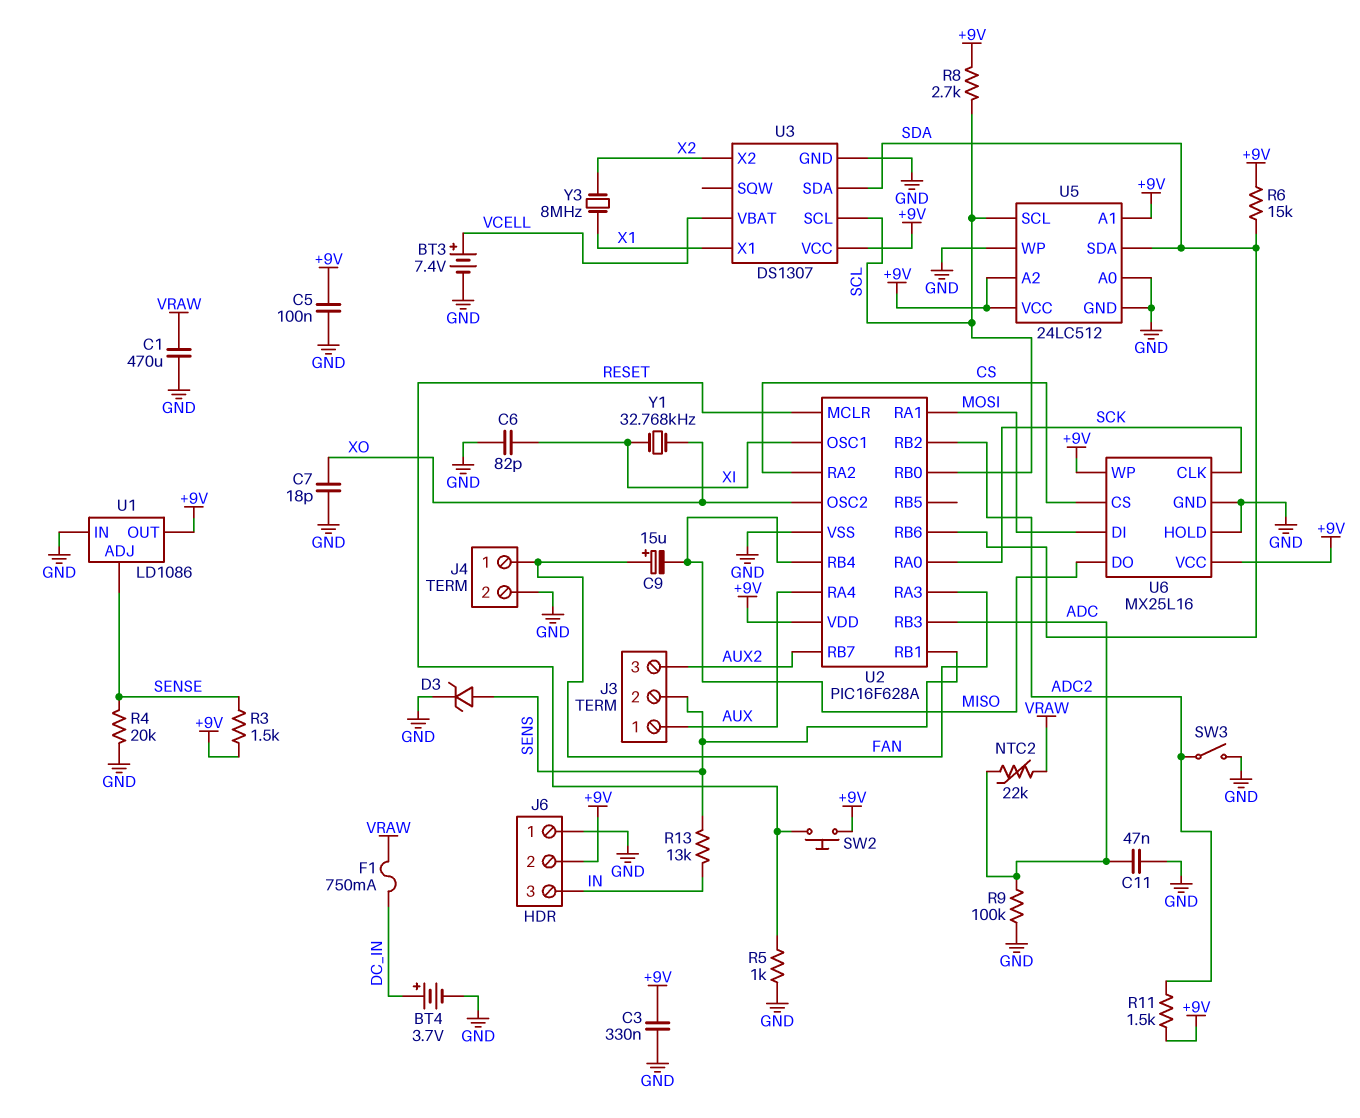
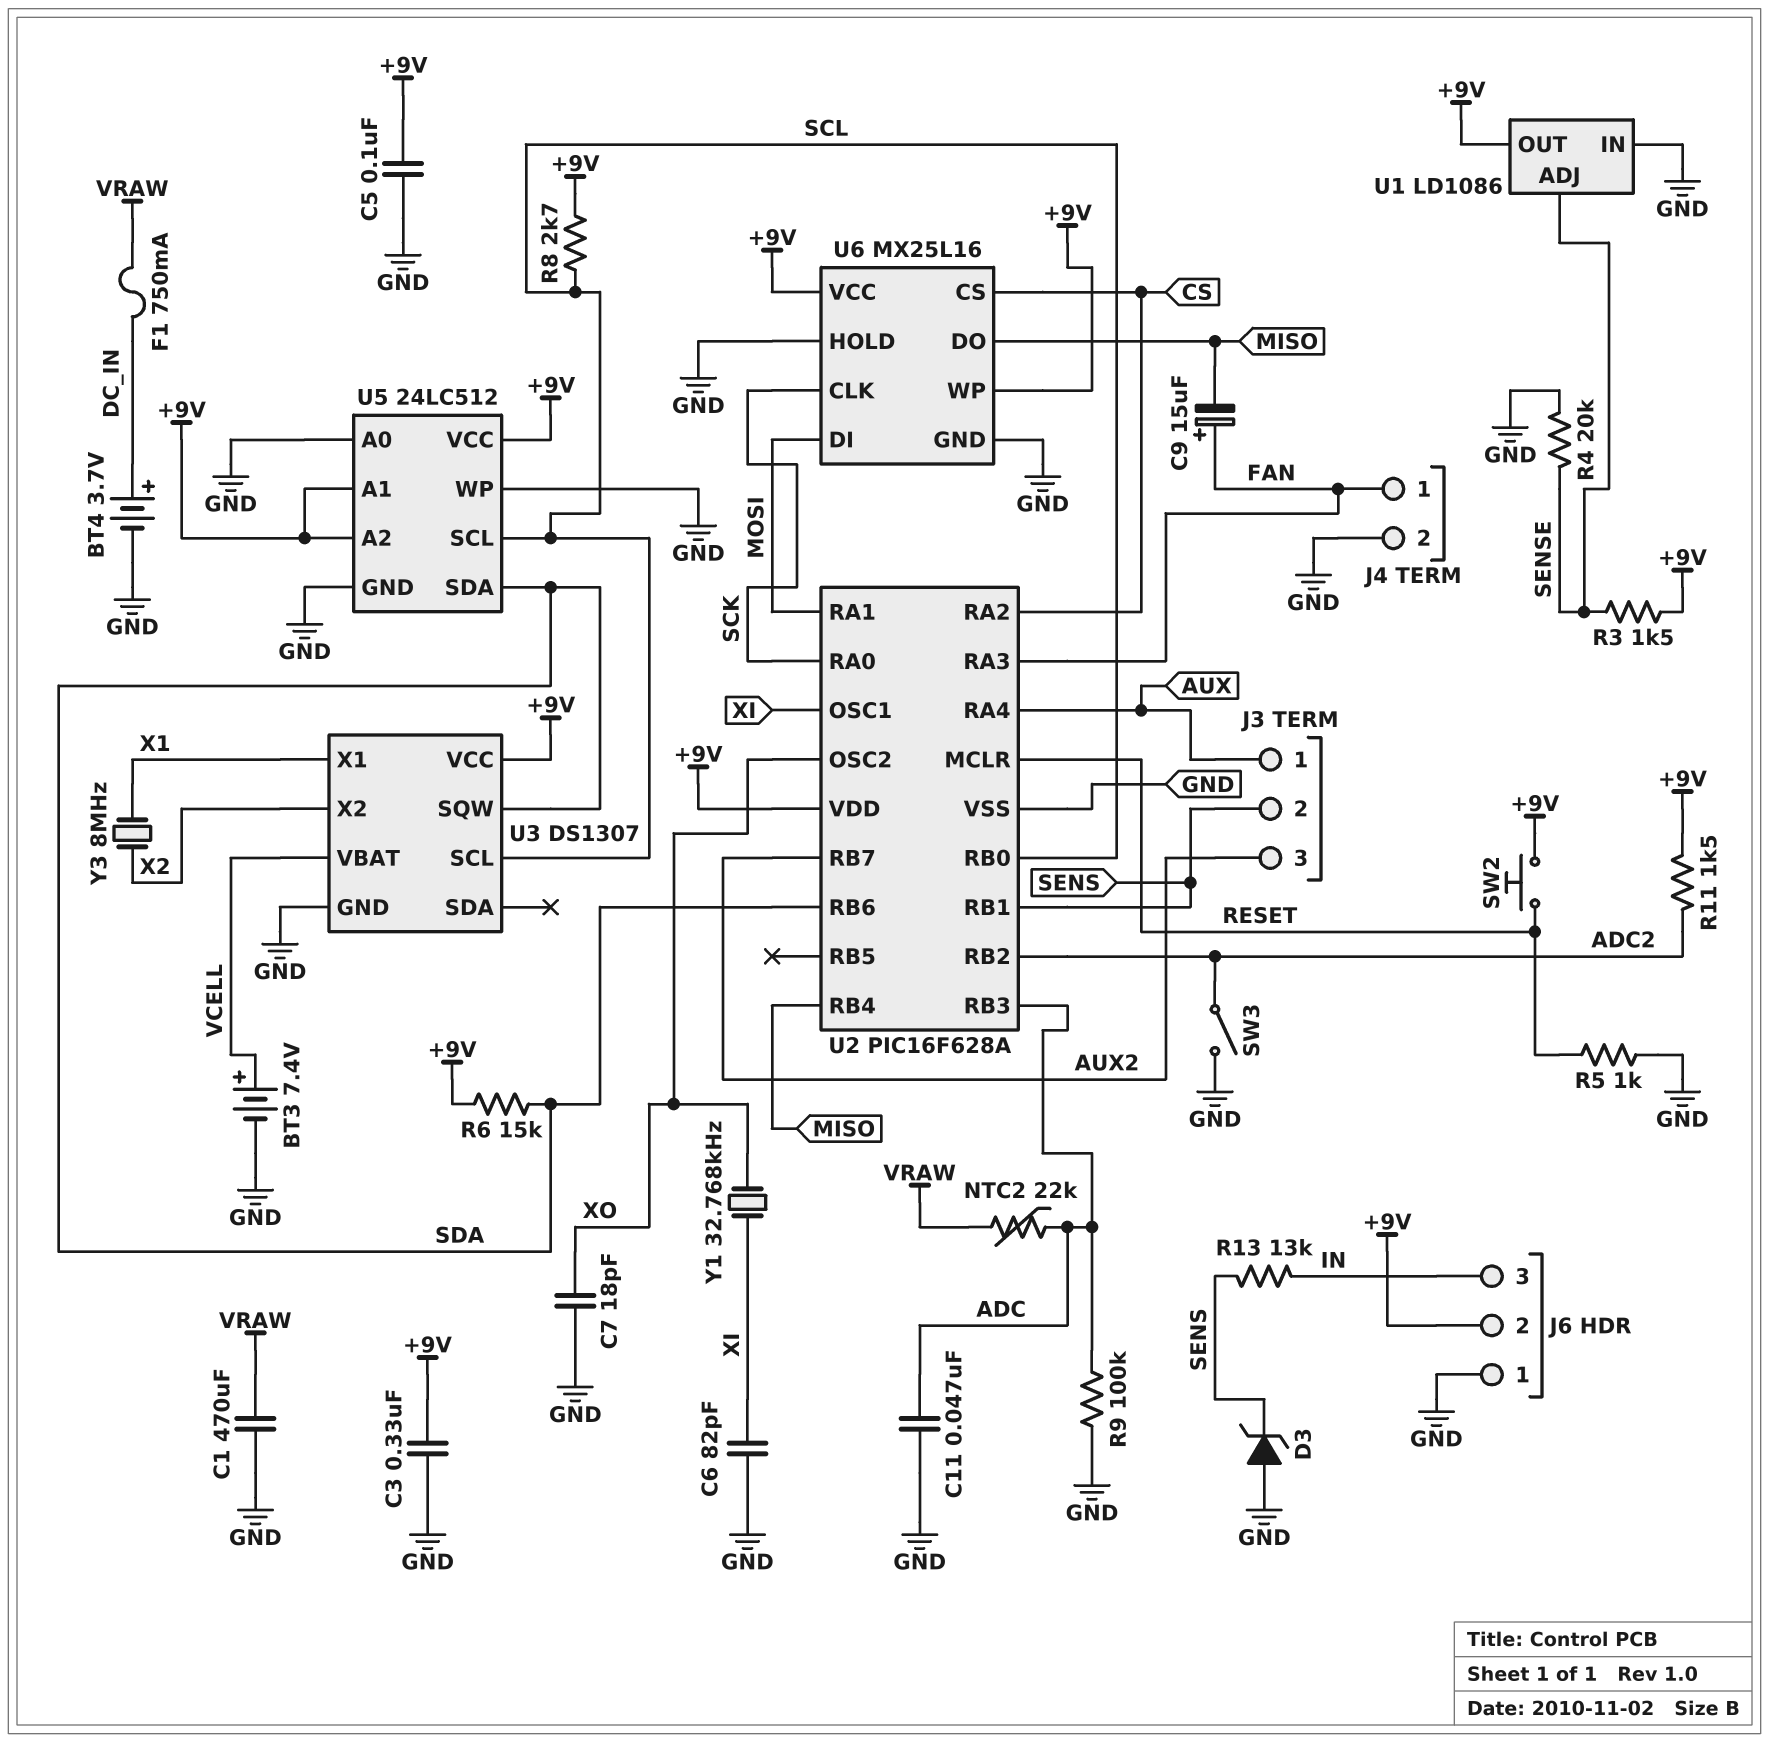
D3: zener (A SENS, K GND) -> zener (A GND, K SENS)
U3 pin SDA: SDA -> none
U3 pin SQW: none -> SDA

